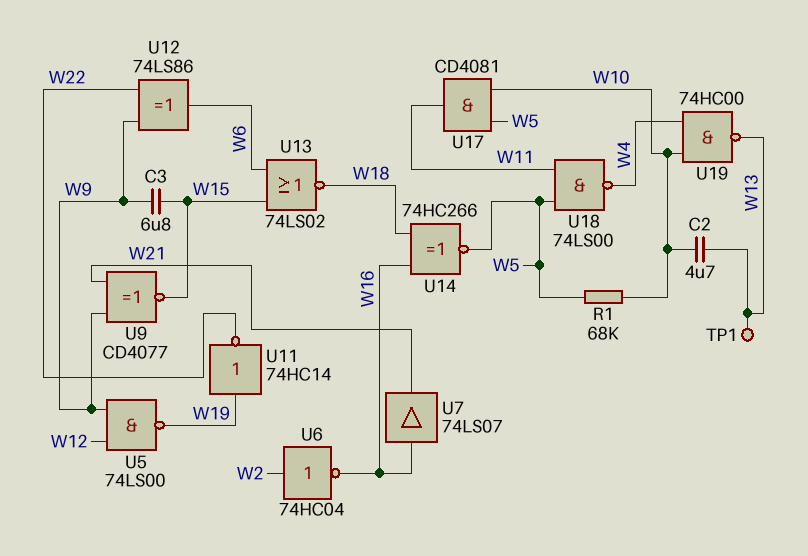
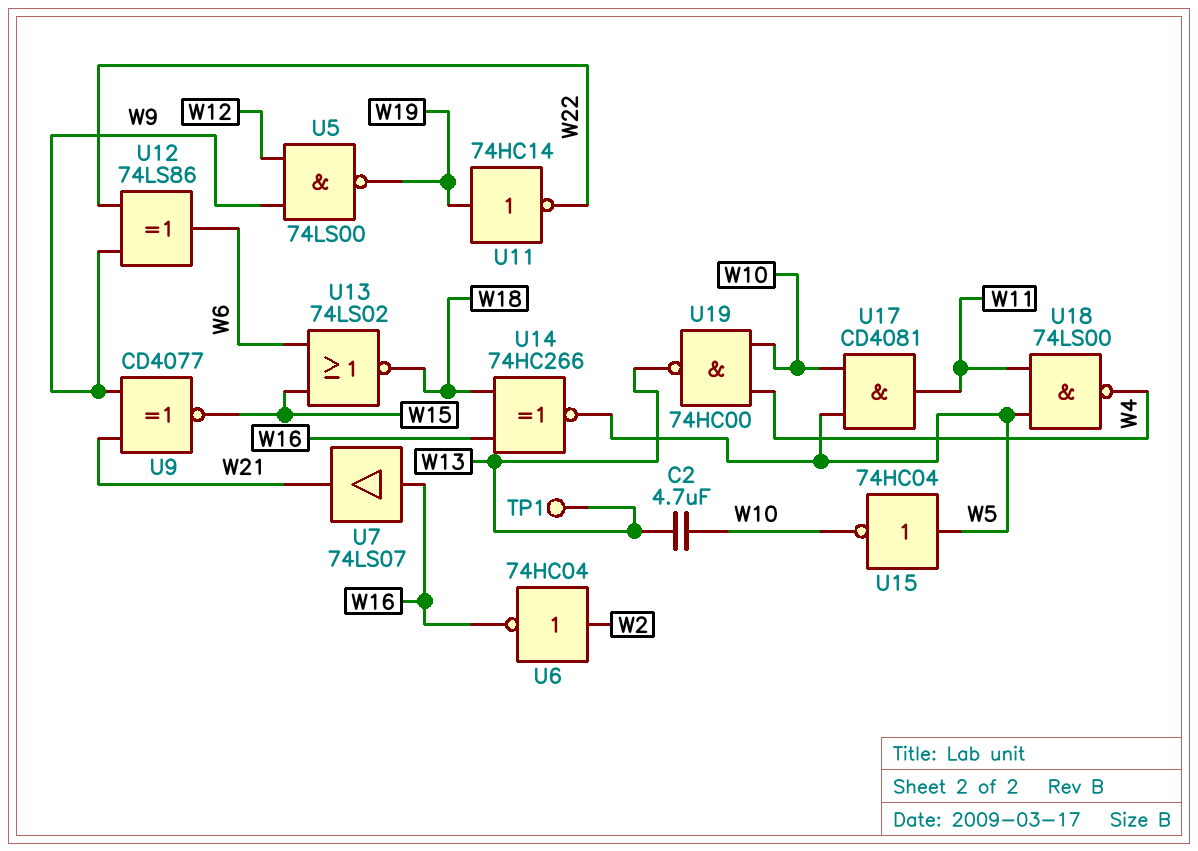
C3: 6.8uF (W9, W15) -> none
R1: 68k (W5, W10) -> none
U15: none -> NOT 74HC04 (in W5, out W10)

